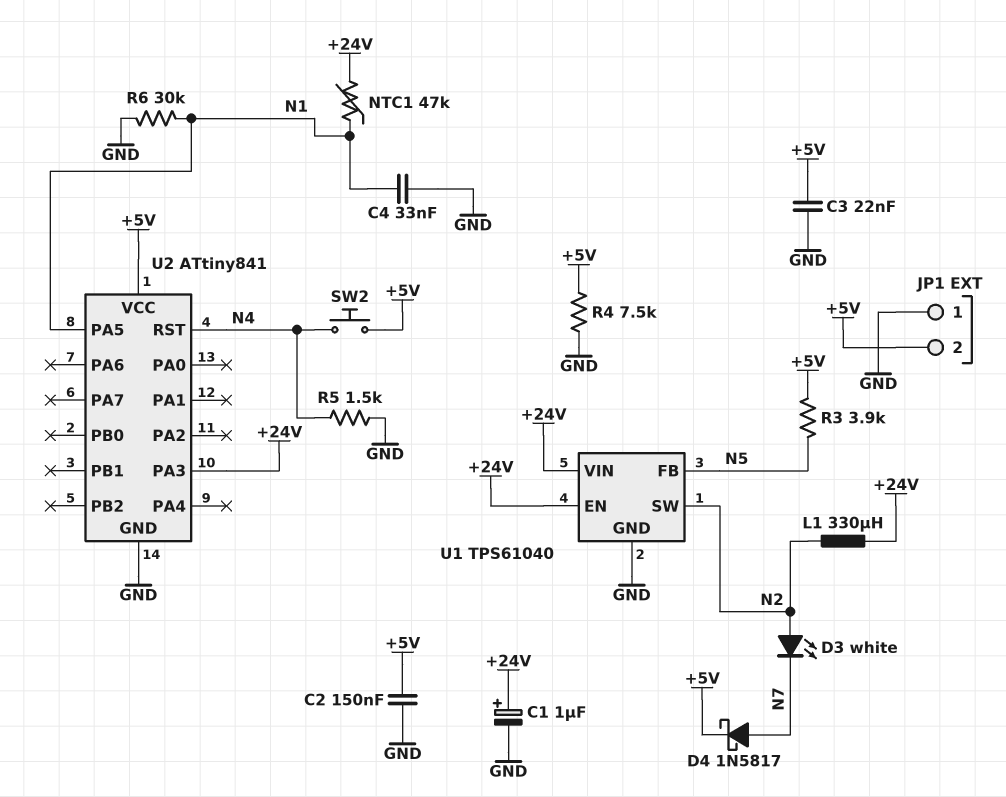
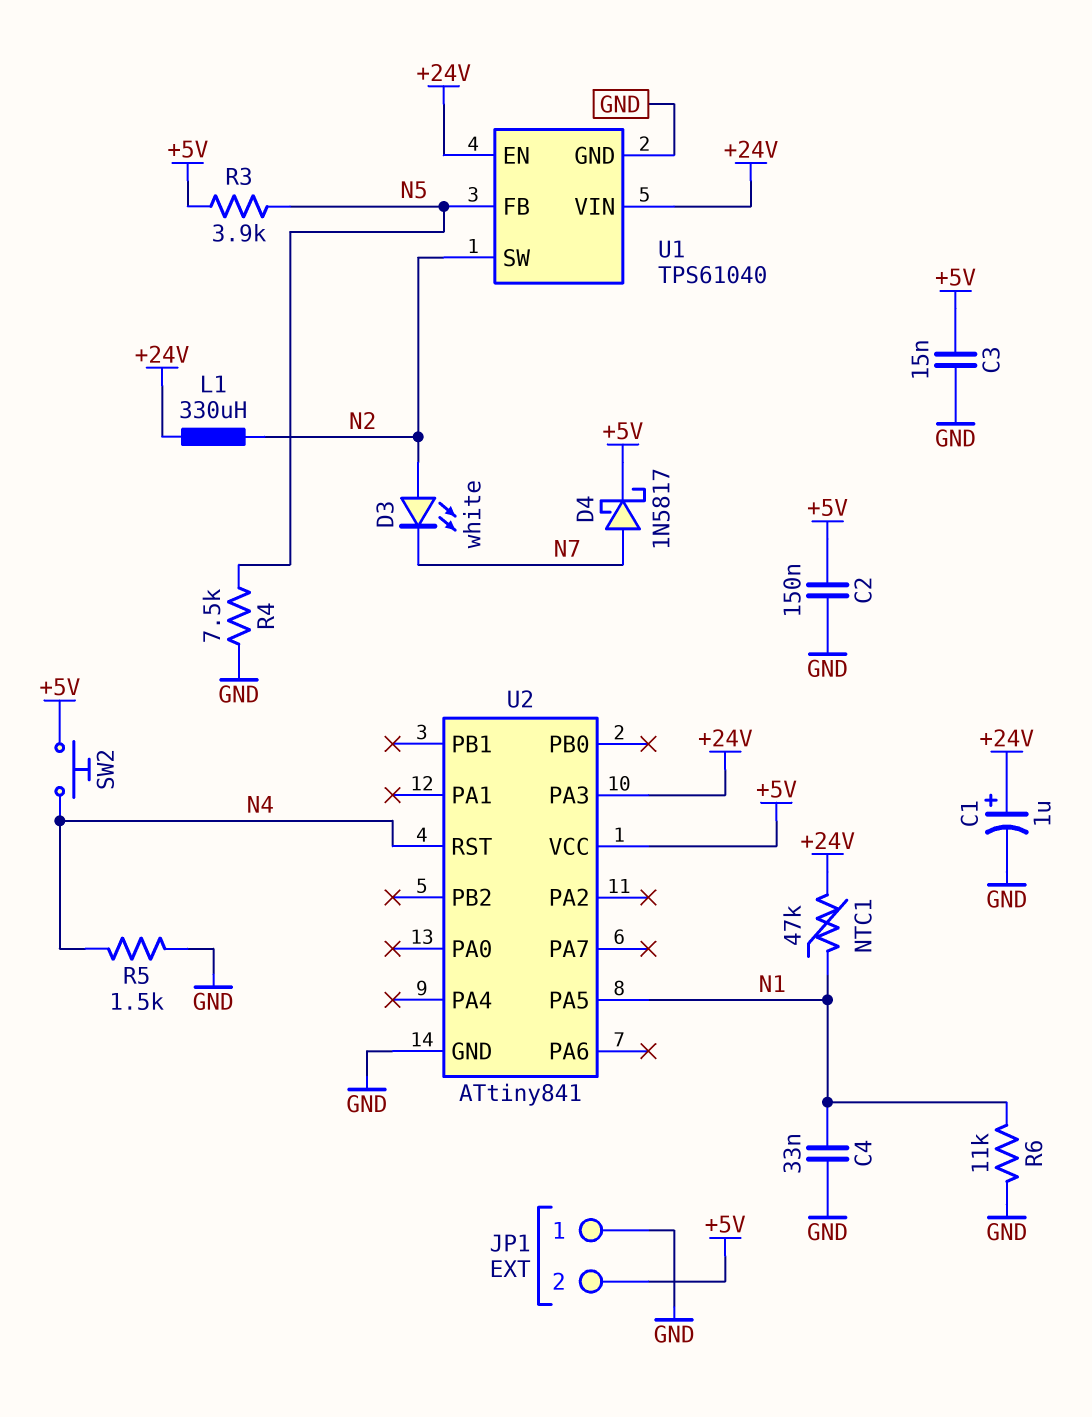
C3: 22nF (+5V, GND) -> 15nF (+5V, GND)
R4: 7.5k (+5V, GND) -> 7.5k (GND, N5)
R6: 30k (GND, N1) -> 11k (GND, N1)

